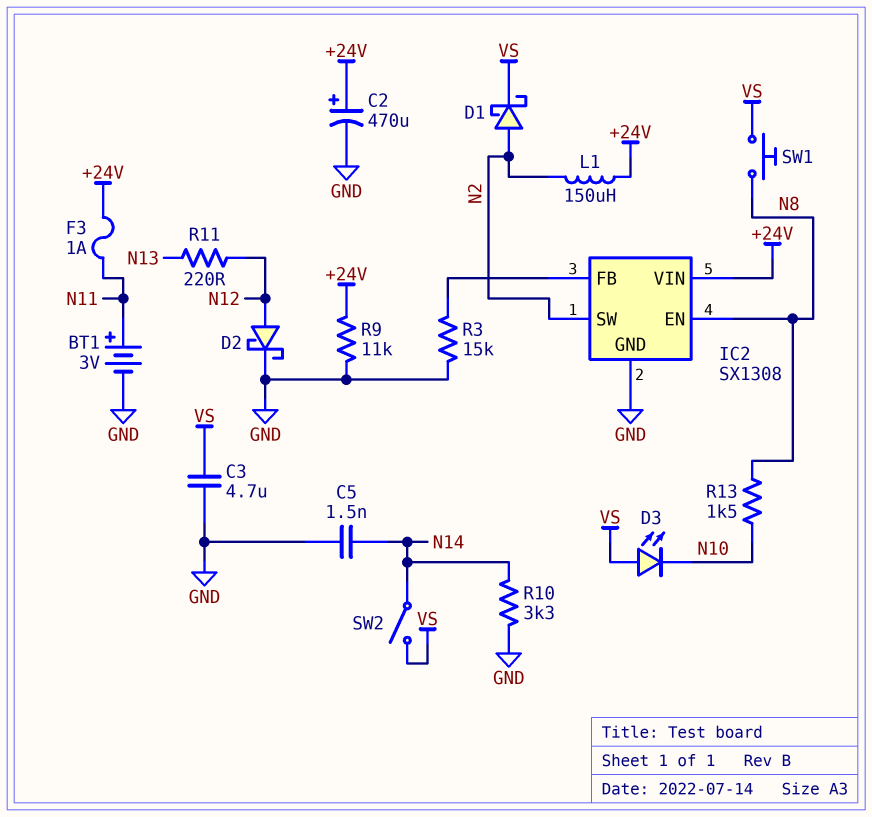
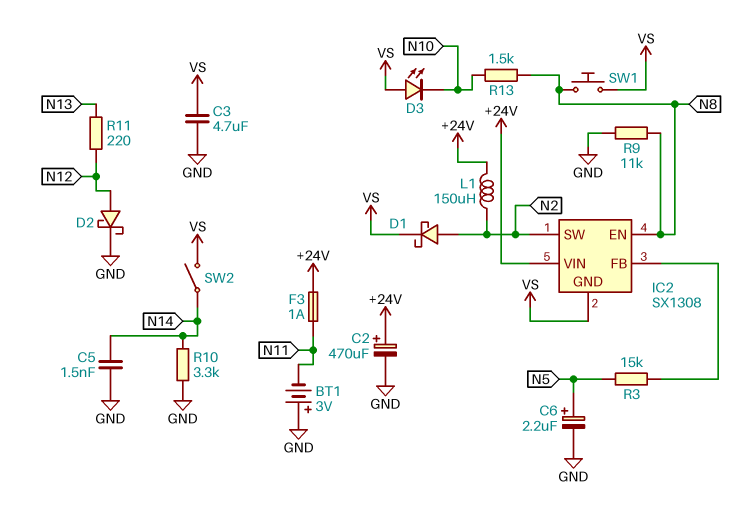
BT1: 3V (plus N11, minus GND) -> 3V (plus GND, minus N11)
C6: none -> 2.2uF (plus N5, minus GND)
IC2 pin GND: GND -> VS
R3: 15k (GND, IC2/FB) -> 15k (IC2/FB, N5)
R9: 11k (+24V, GND) -> 11k (GND, N8)

